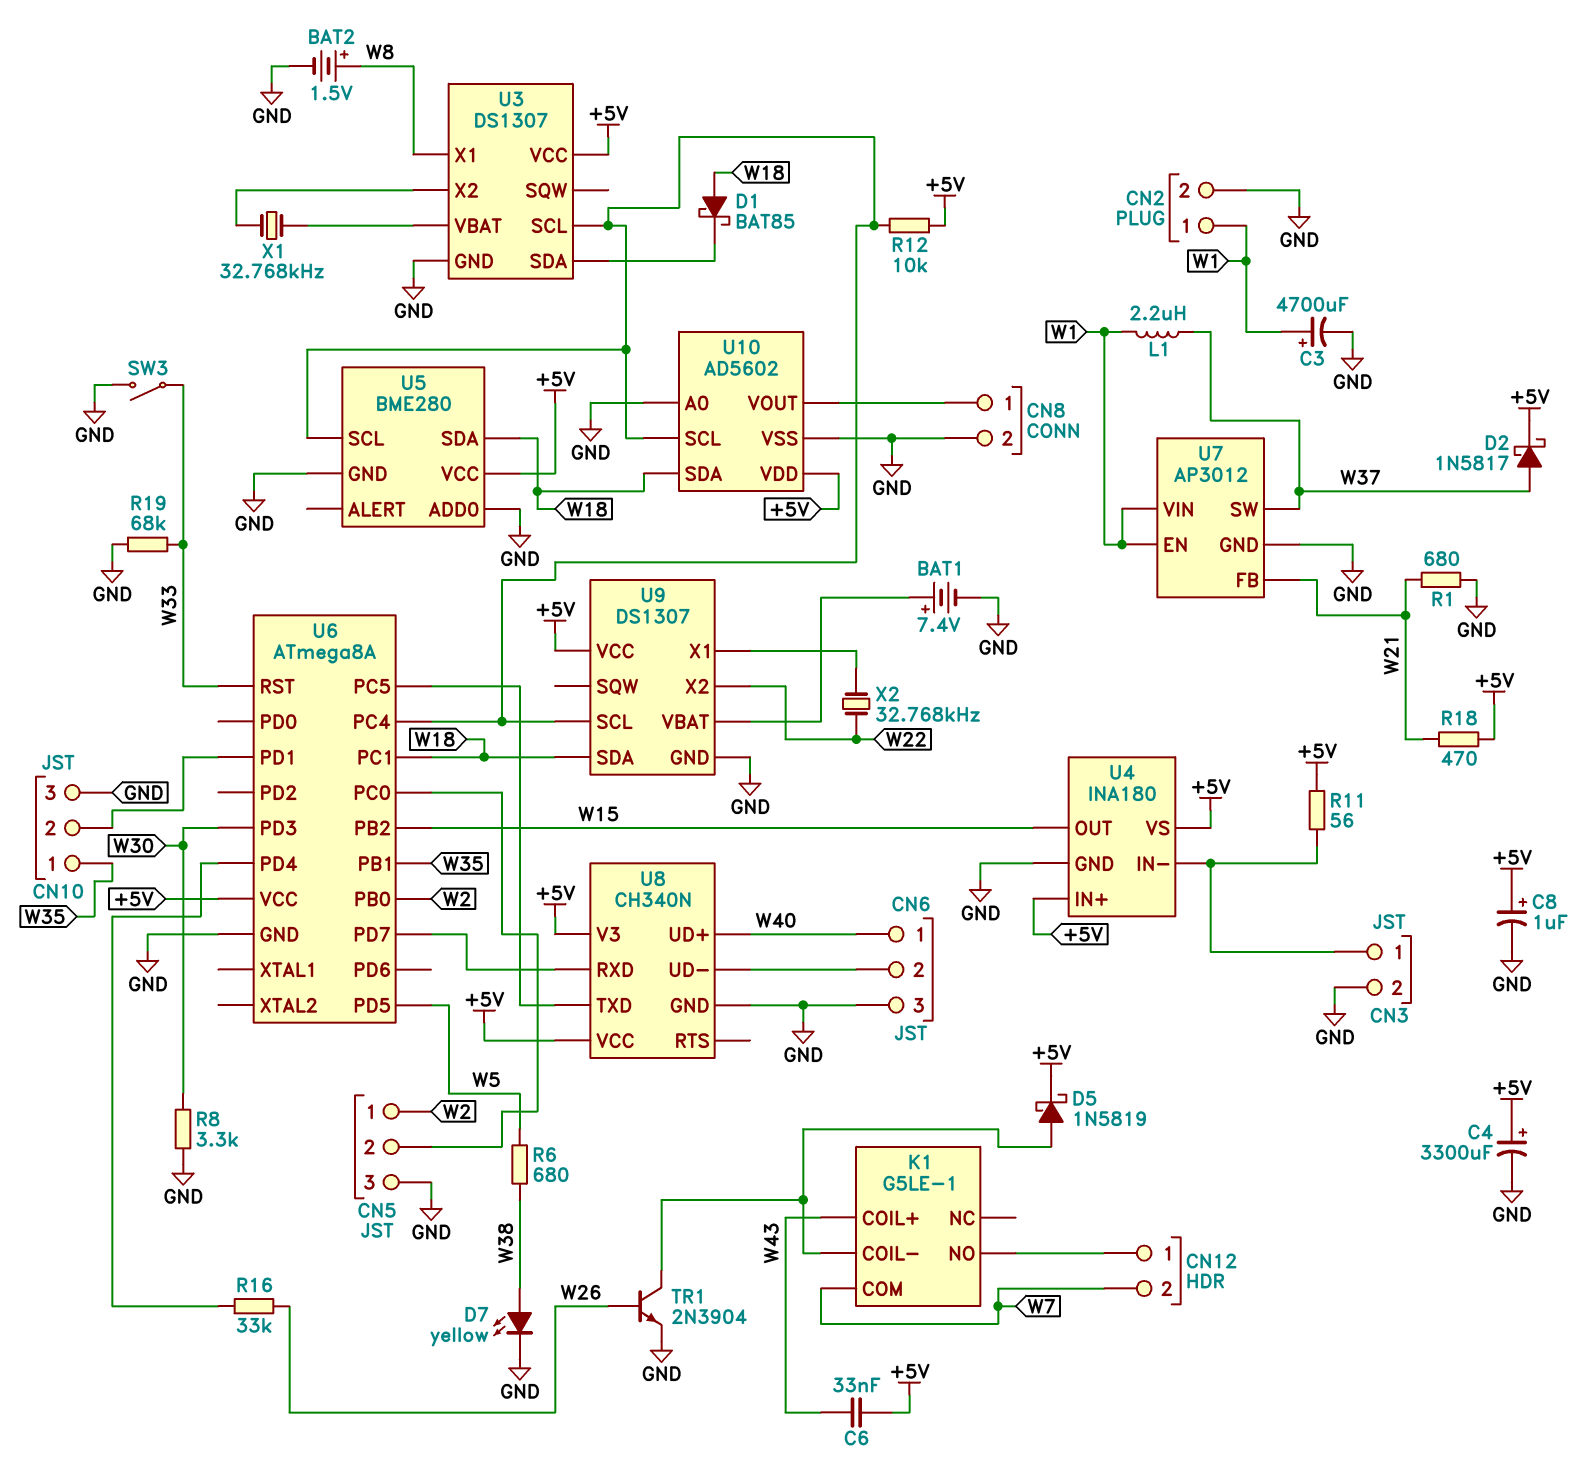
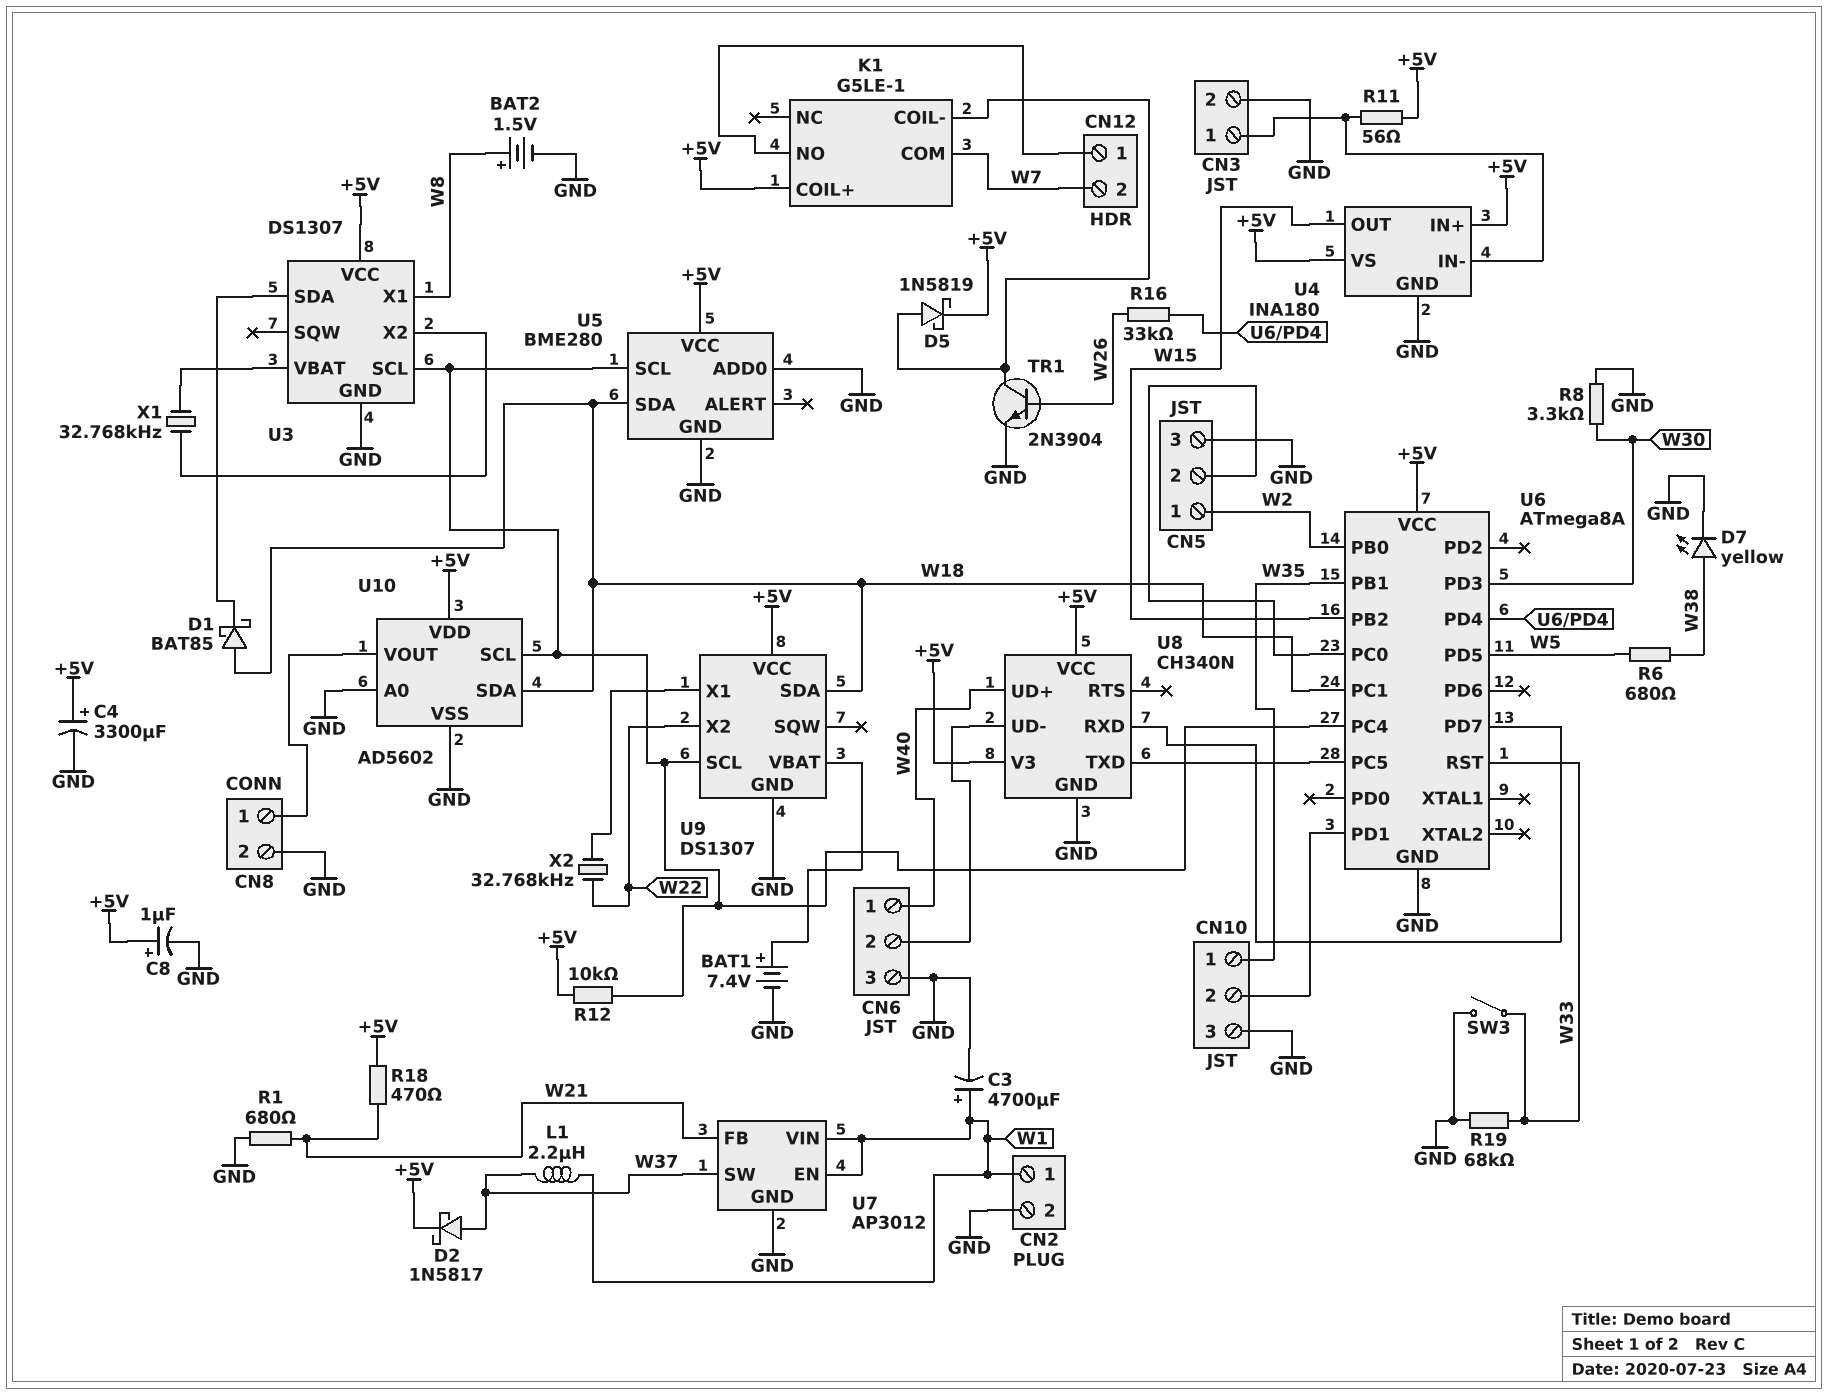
C6: 33nF (+5V, W43) -> none
K1 pin COIL+: W43 -> +5V

